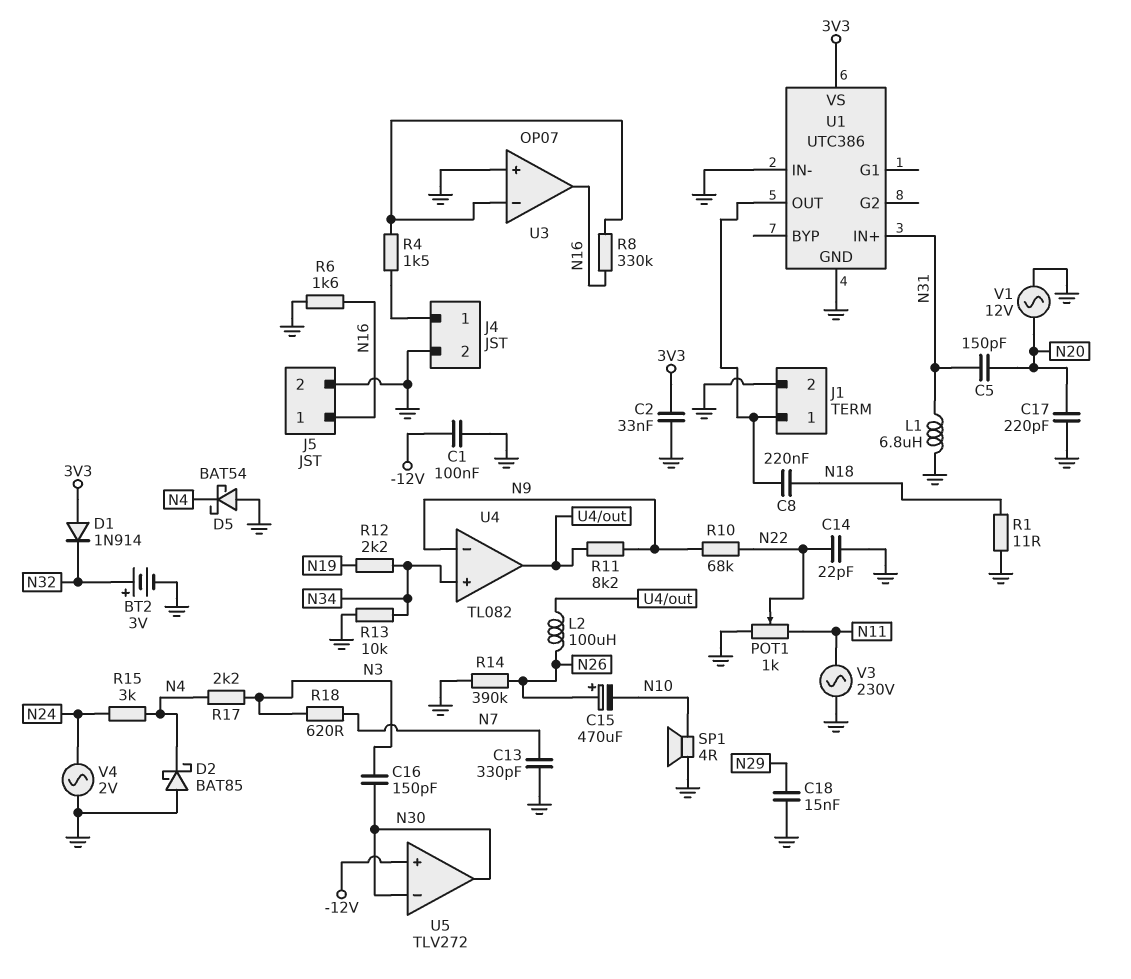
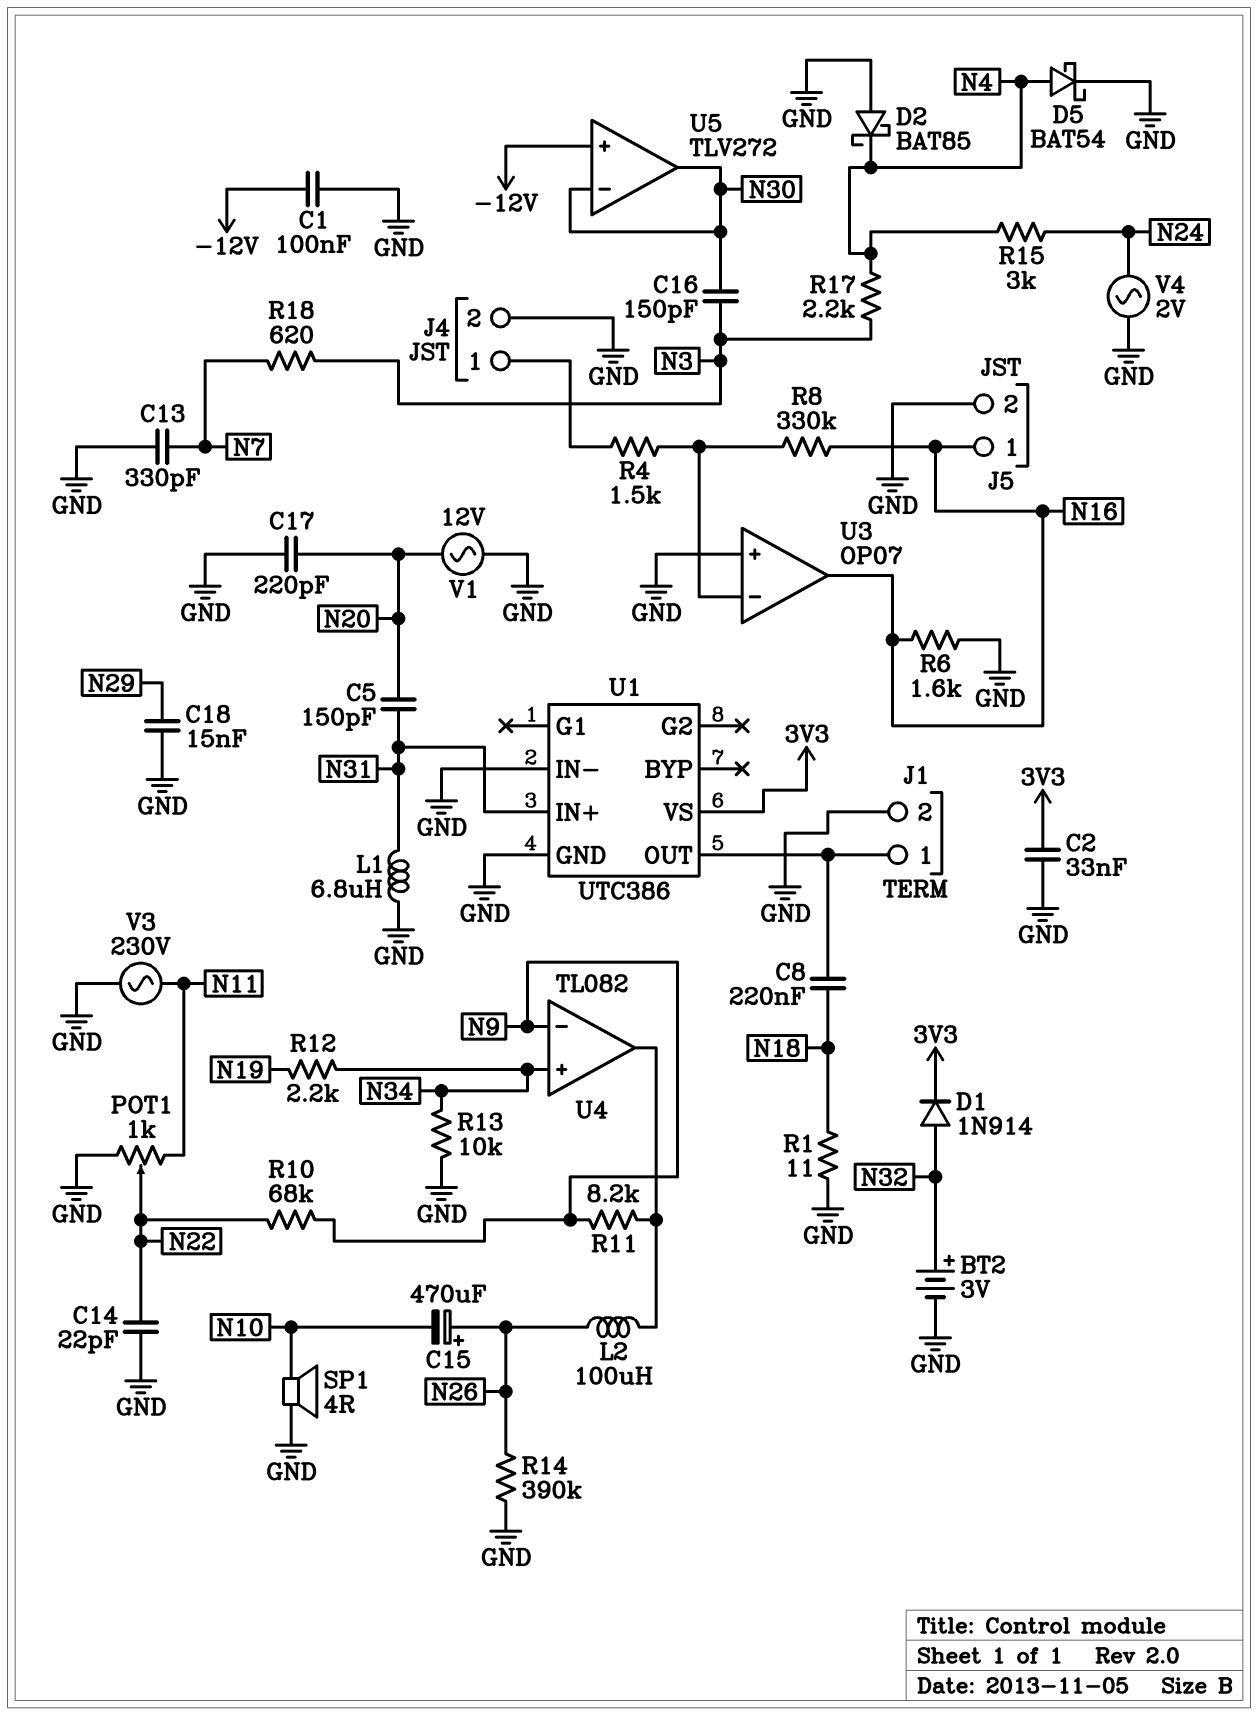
D1: diode 1N914 (A 3V3, K N32) -> diode 1N914 (A N32, K 3V3)
D5: schottky BAT54 (A GND, K N4) -> schottky BAT54 (A N4, K GND)

